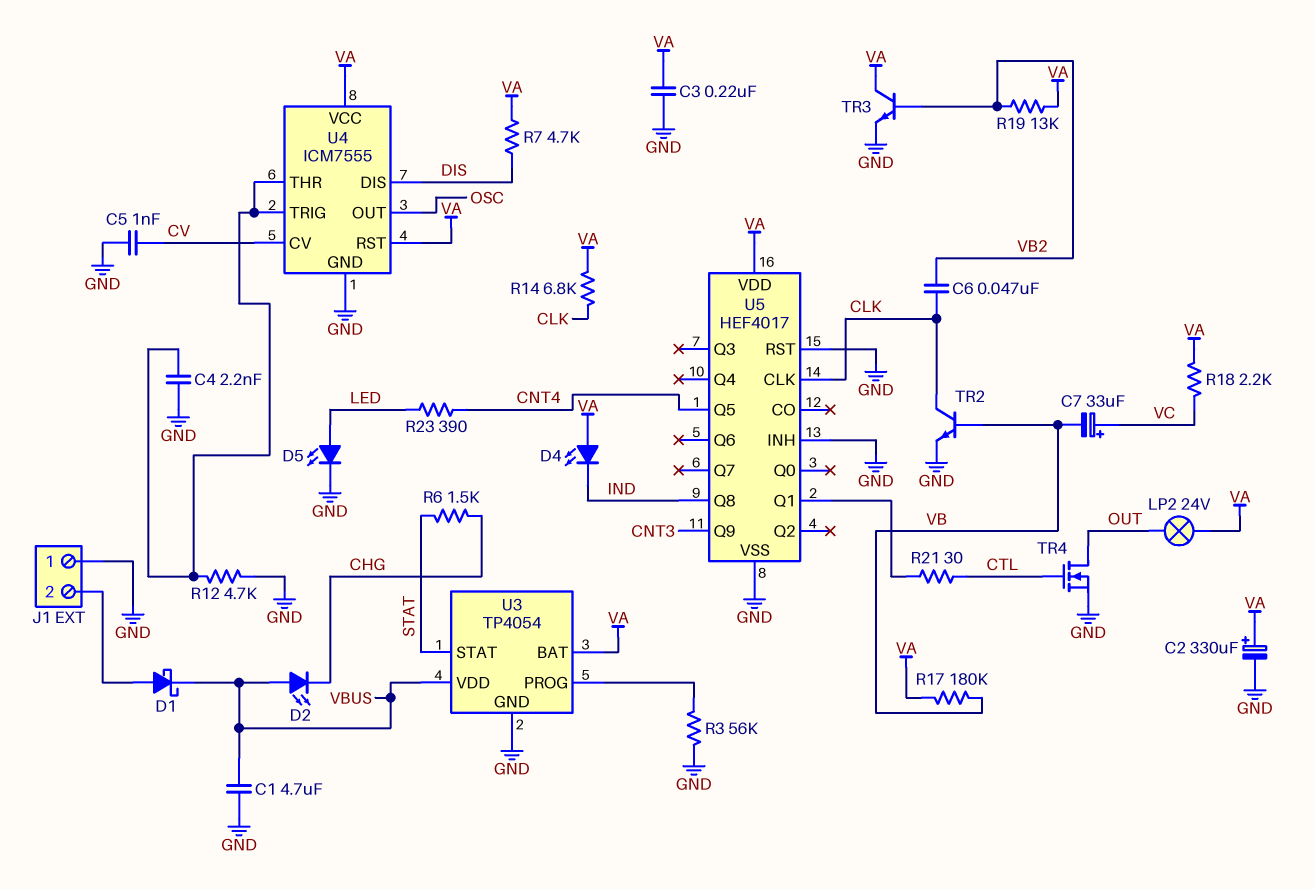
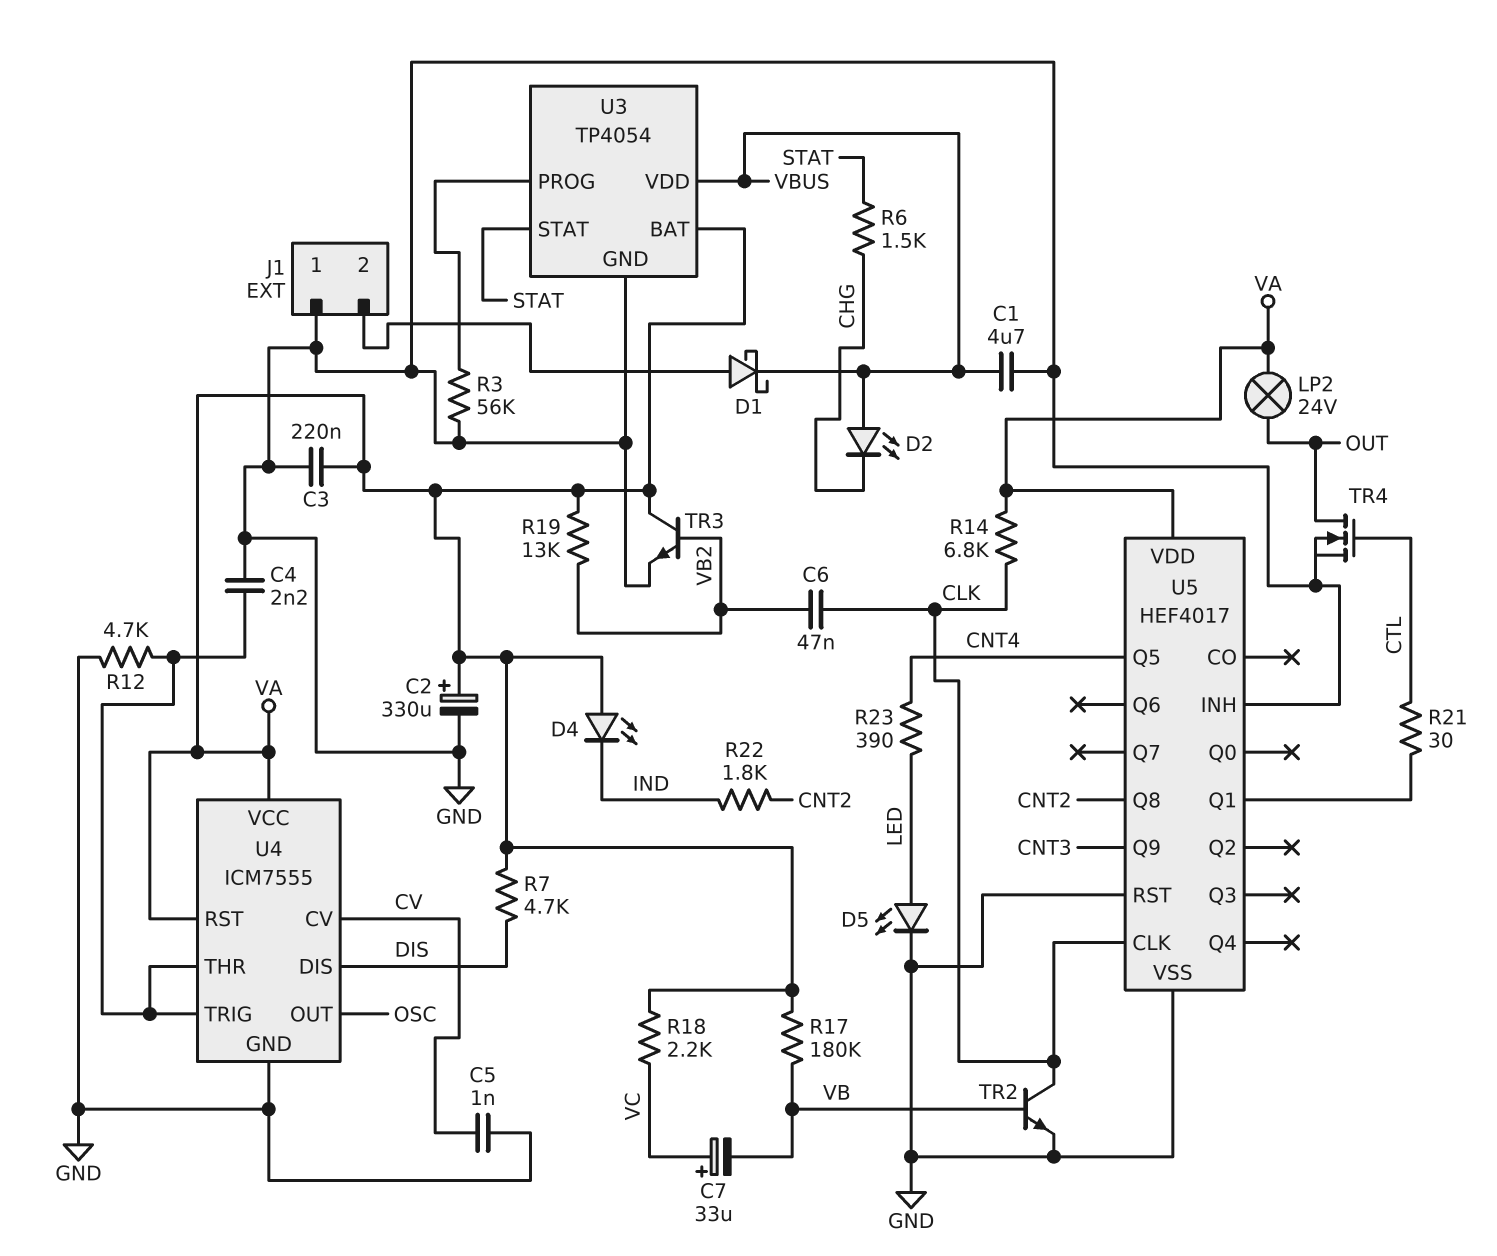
R22: none -> 1.8k (CNT2, IND)
U5 pin Q8: IND -> CNT2

